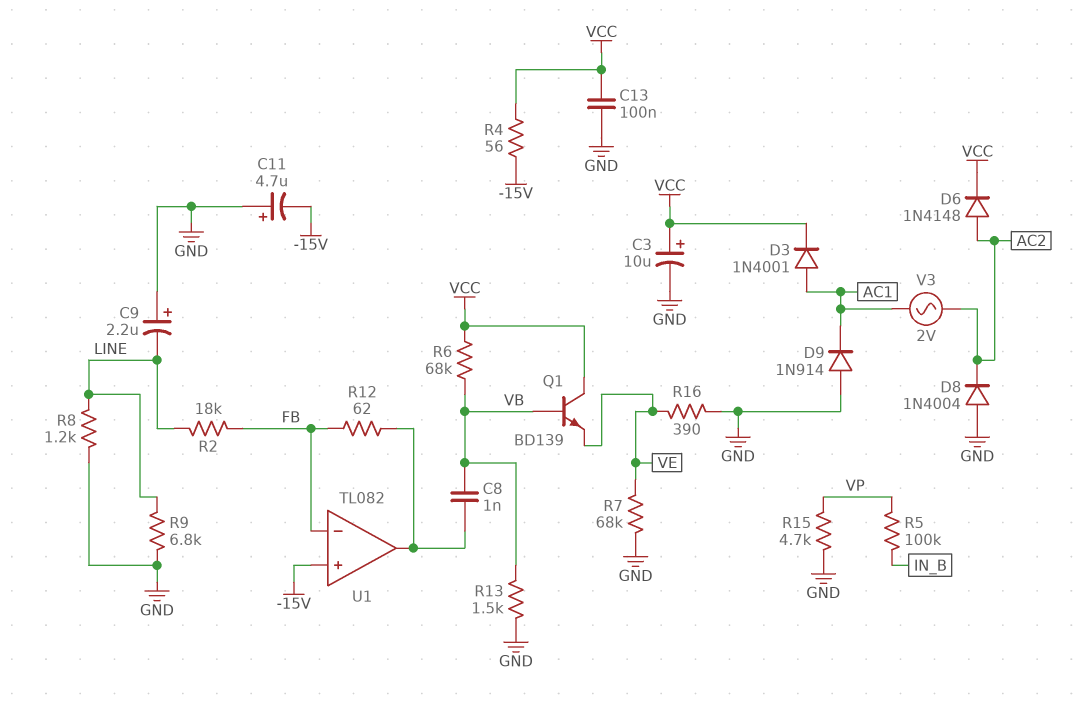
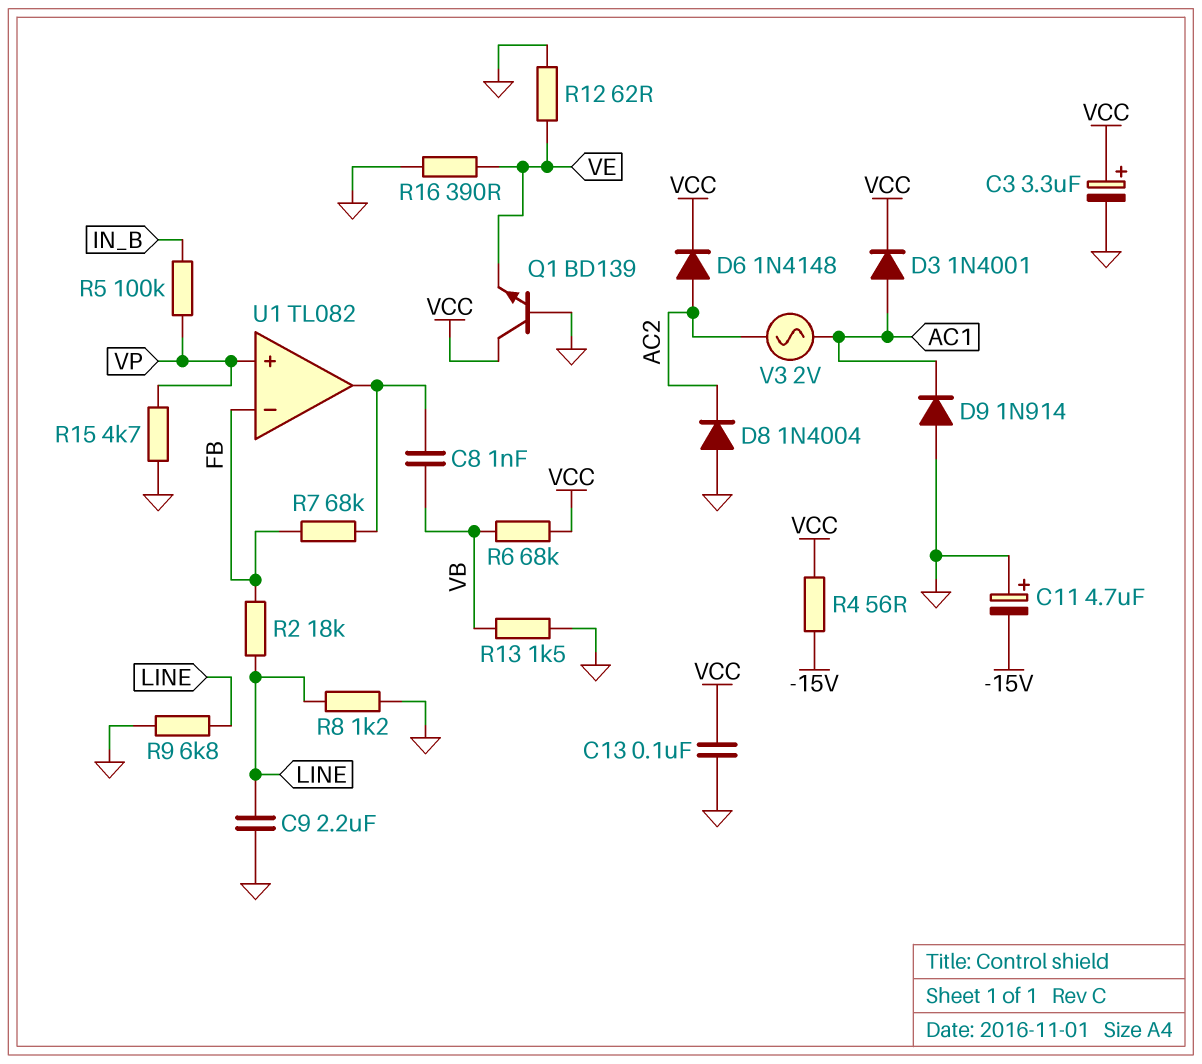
C3: 10uF (plus VCC, minus GND) -> 3.3uF (plus VCC, minus GND)
C9: 2.2uF (plus GND, minus LINE) -> 2.2uF (GND, LINE)
Q1: NPN BD139 (B VB, C VCC, E VE) -> NPN BD139 (B GND, C VCC, E VE)
R7: 68k (GND, VE) -> 68k (FB, U1/out)
R12: 62 (FB, U1/out) -> 62 (GND, VE)
U1 pin in+: -15V -> VP

